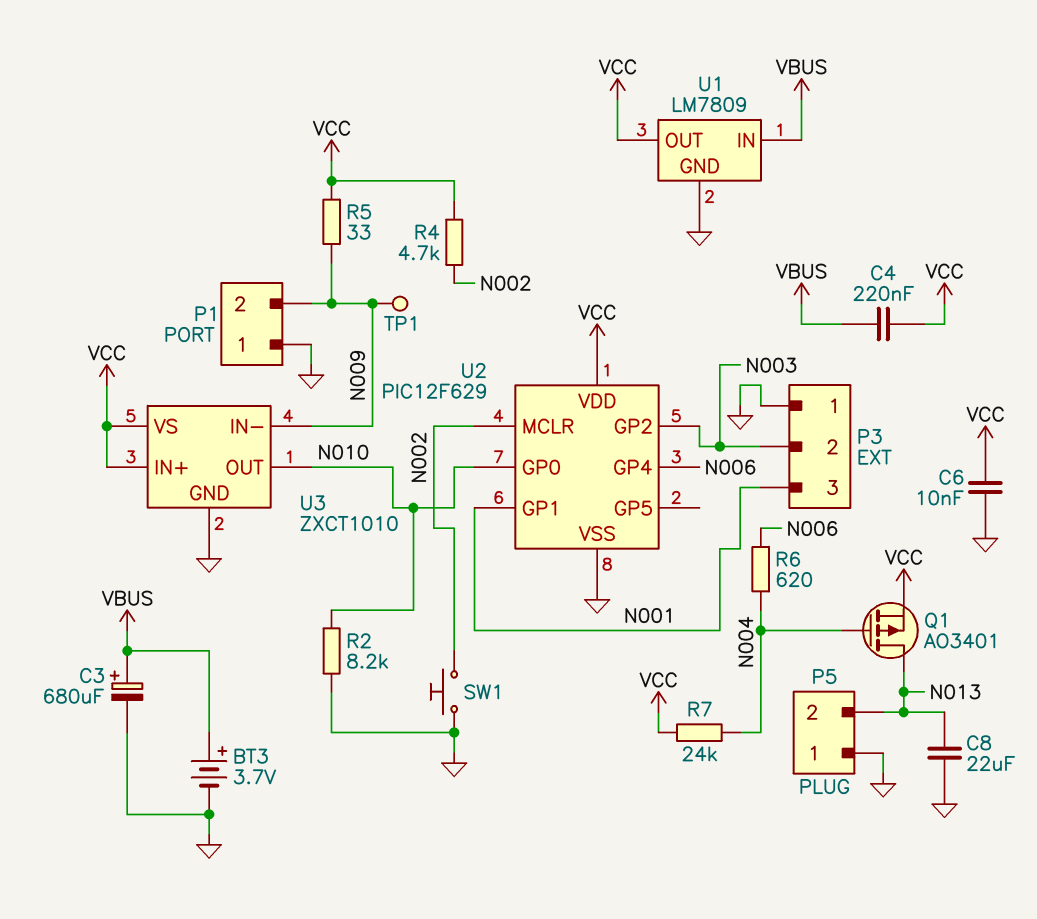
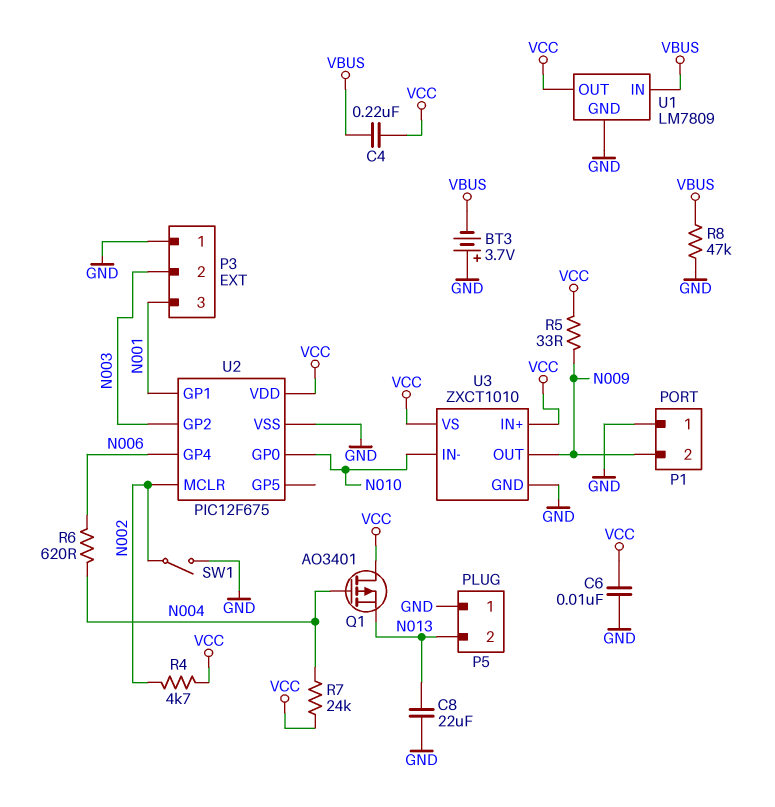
BT3: 3.7V (plus VBUS, minus GND) -> 3.7V (plus GND, minus VBUS)
C3: 680uF (plus VBUS, minus GND) -> none
Q1: PMOS AO3401 (G N004, D N013, S VCC) -> PMOS AO3401 (G N004, D VCC, S N013)
R2: 8.2k (GND, N010) -> none
R8: none -> 47k (GND, VBUS)
SW1: button (GND, N002) -> switch (GND, N002)
TP1: test point (N009) -> none
U2: PIC12F629 -> PIC12F675
U3 pin IN-: N009 -> N010
U3 pin OUT: N010 -> N009

